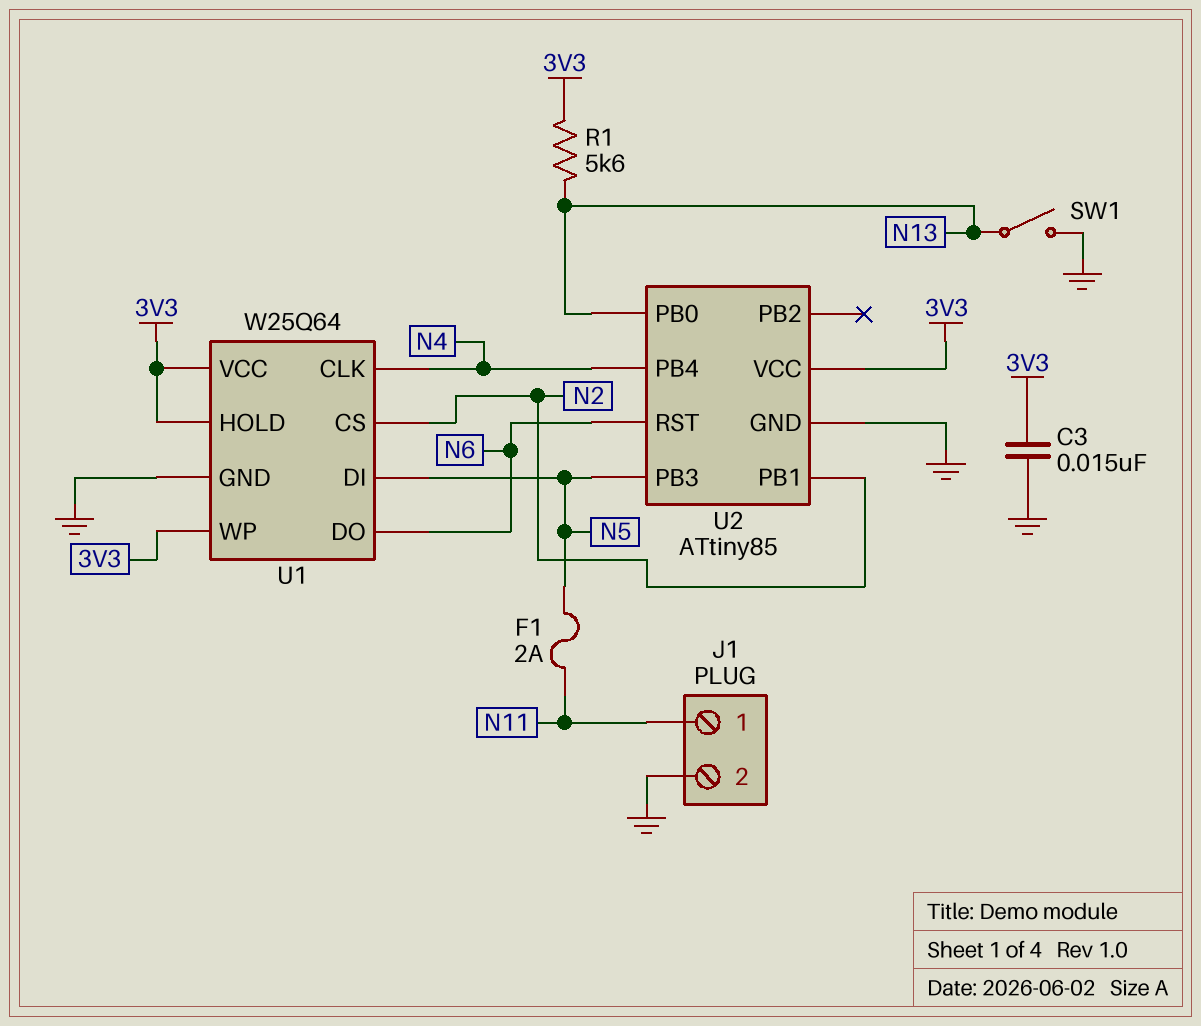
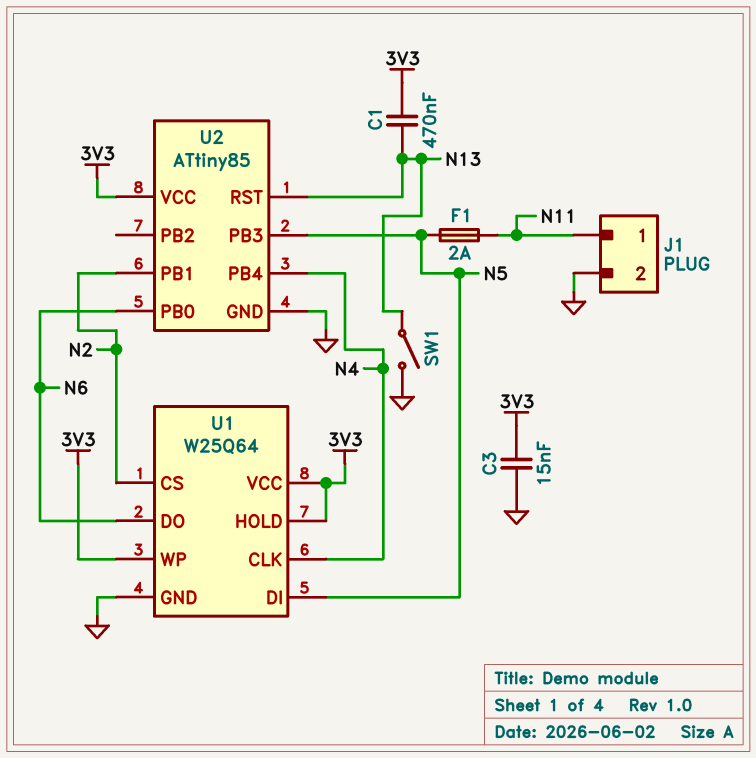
C1: none -> 470nF (3V3, N13)
R1: 5.6k (3V3, N13) -> none
U2 pin PB0: N13 -> N6
U2 pin RST: N6 -> N13

